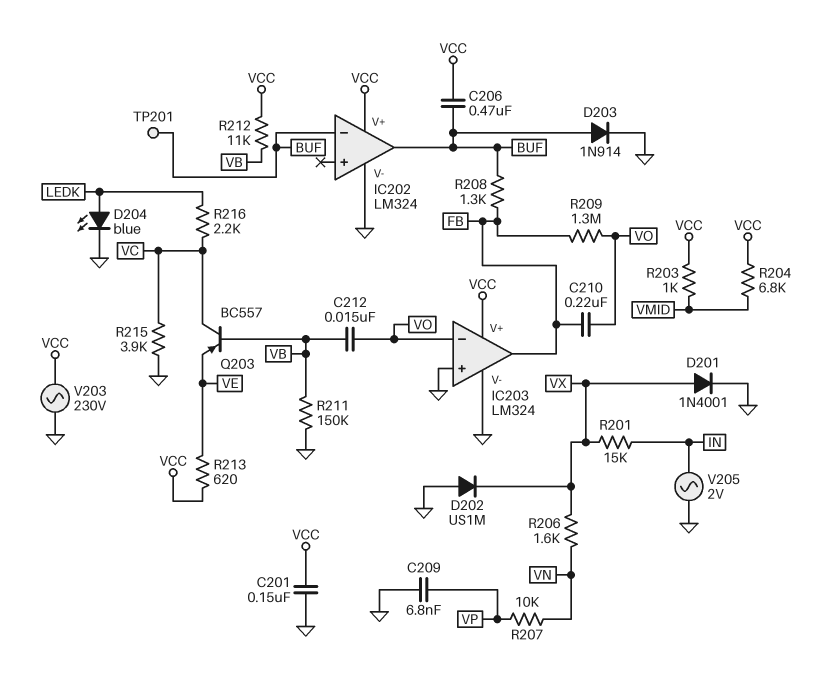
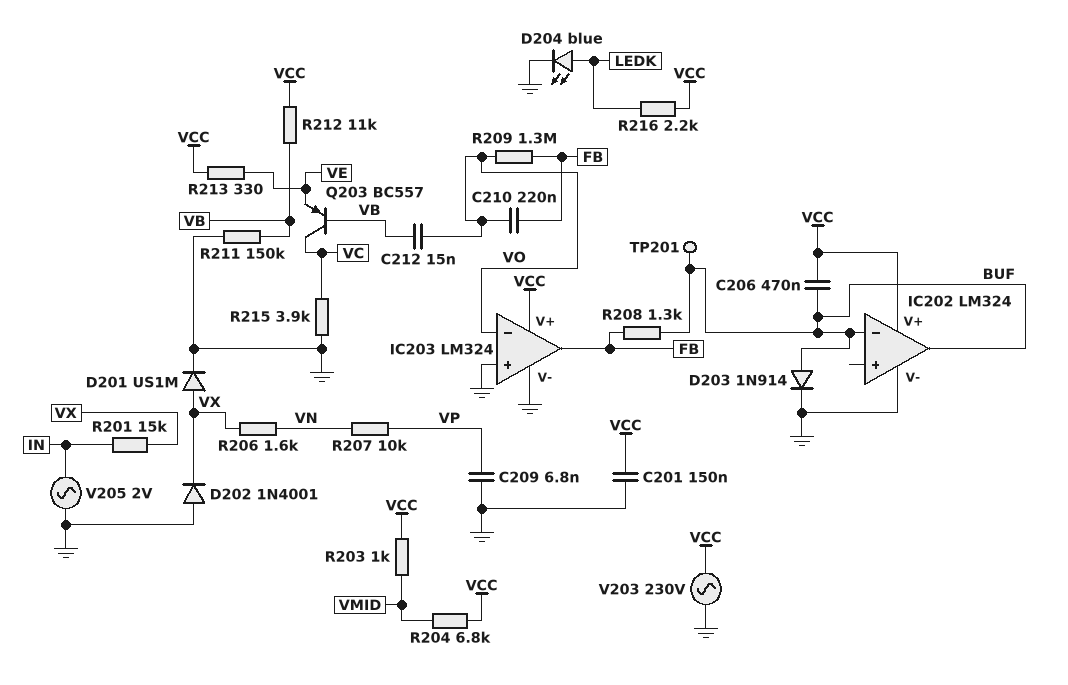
D201: diode 1N4001 (A VX, K GND) -> diode US1M (A VX, K GND)
D202: diode US1M (A GND, K VX) -> diode 1N4001 (A GND, K VX)
R213: 620 (VCC, VE) -> 330 (VCC, VE)
R216: 2.2k (LEDK, VC) -> 2.2k (LEDK, VCC)

